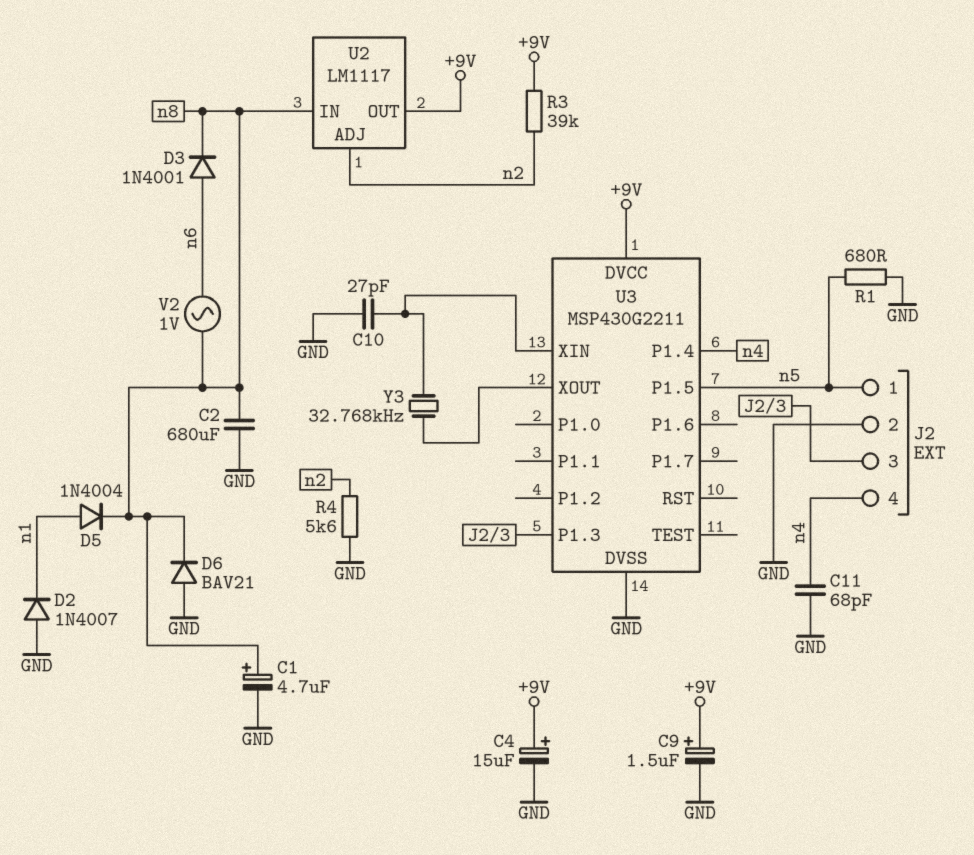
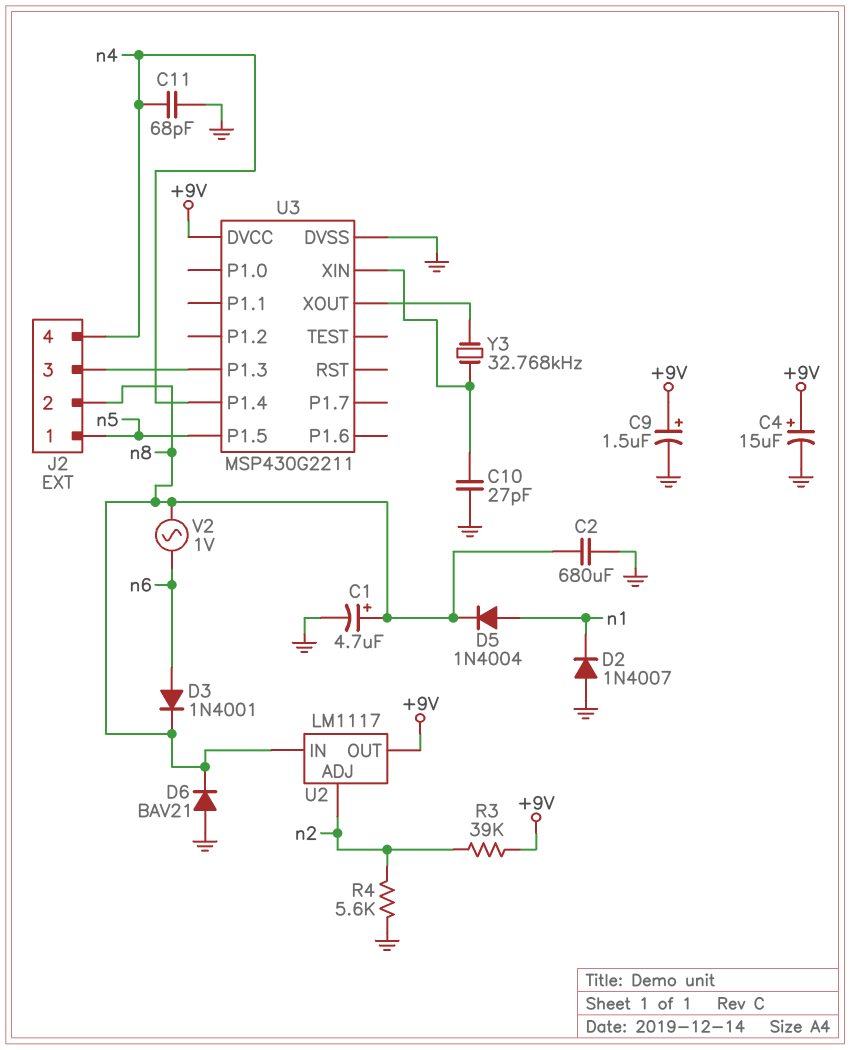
J2 pin 2: GND -> n8
R1: 680 (GND, n5) -> none

